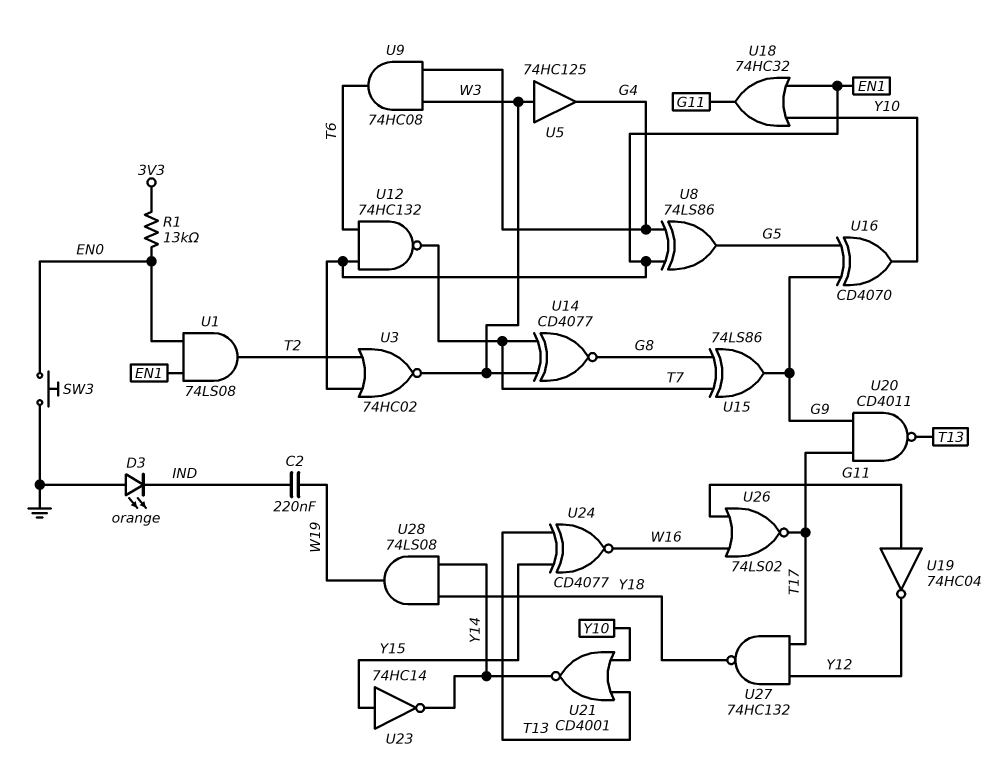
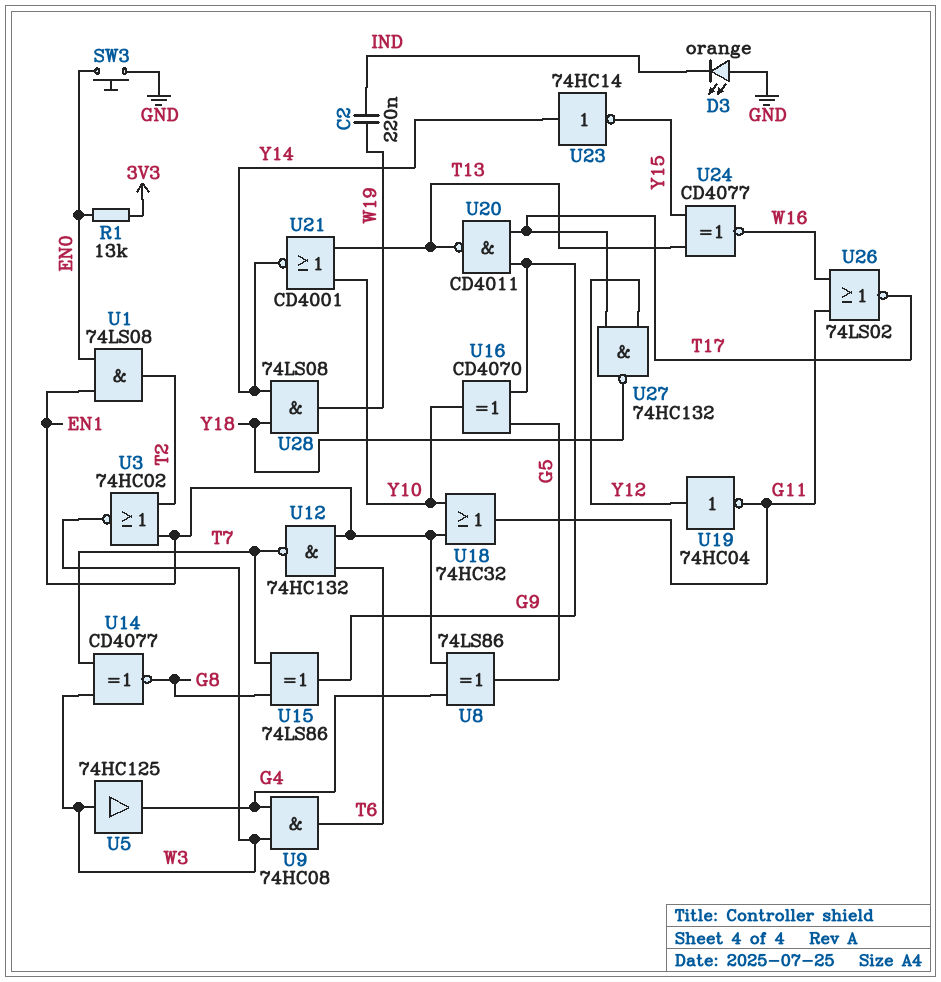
U19: NOT 74HC04 (in G11, out Y12) -> NOT 74HC04 (in Y12, out G11)
U23: NOT 74HC14 (in Y15, out Y14) -> NOT 74HC14 (in Y14, out Y15)

